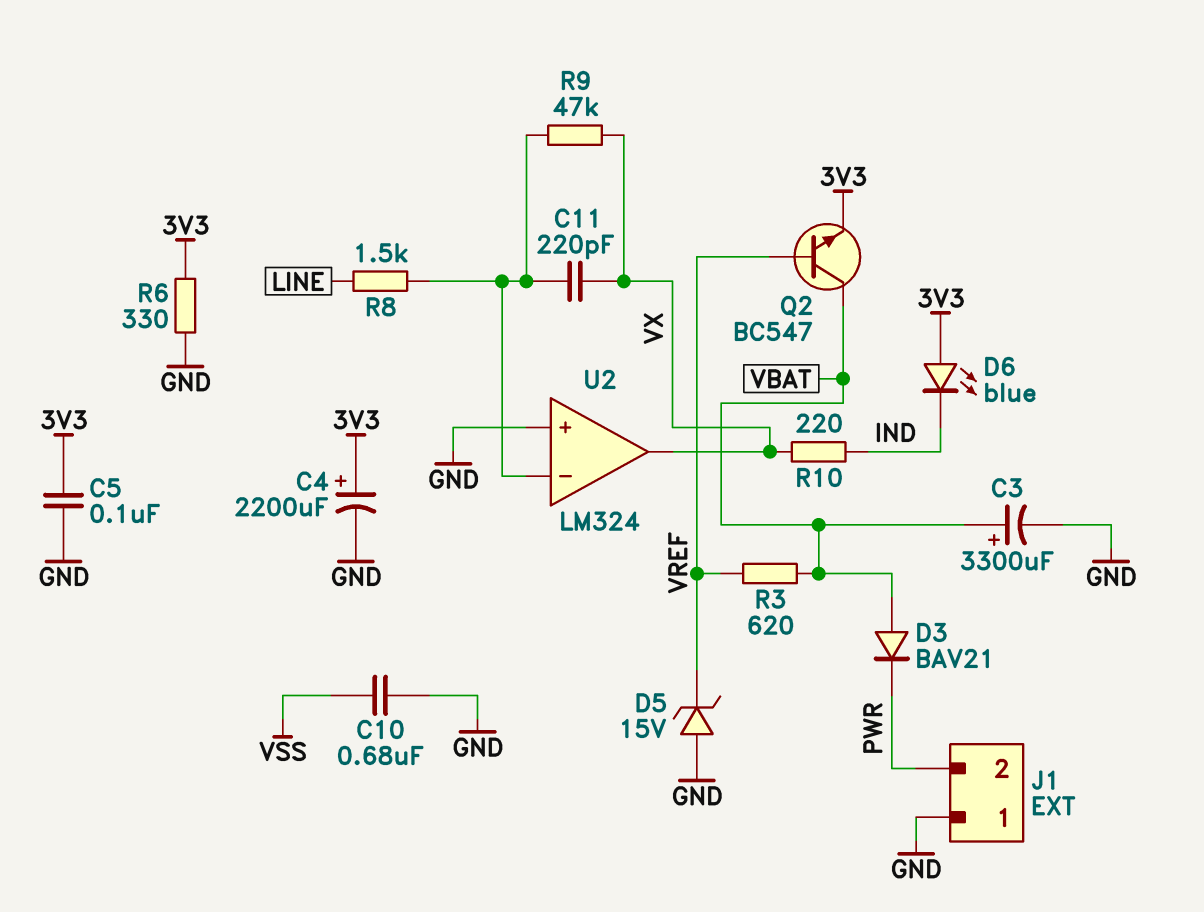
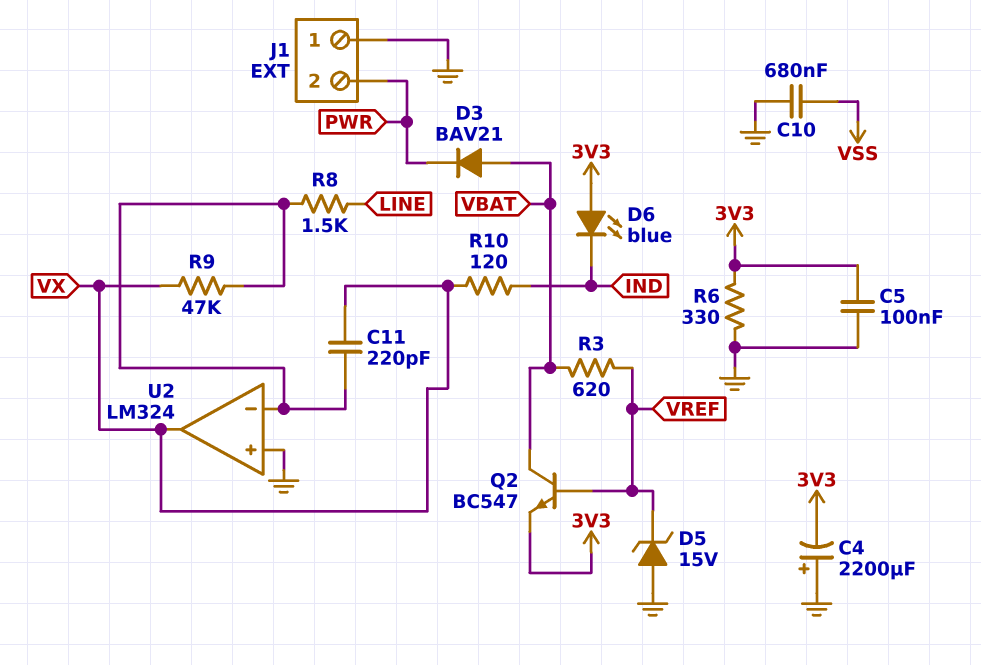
C3: 3300uF (plus VBAT, minus GND) -> none
C4: 2200uF (plus 3V3, minus GND) -> 2200uF (plus GND, minus 3V3)
R10: 220 (IND, VX) -> 120 (IND, VX)

